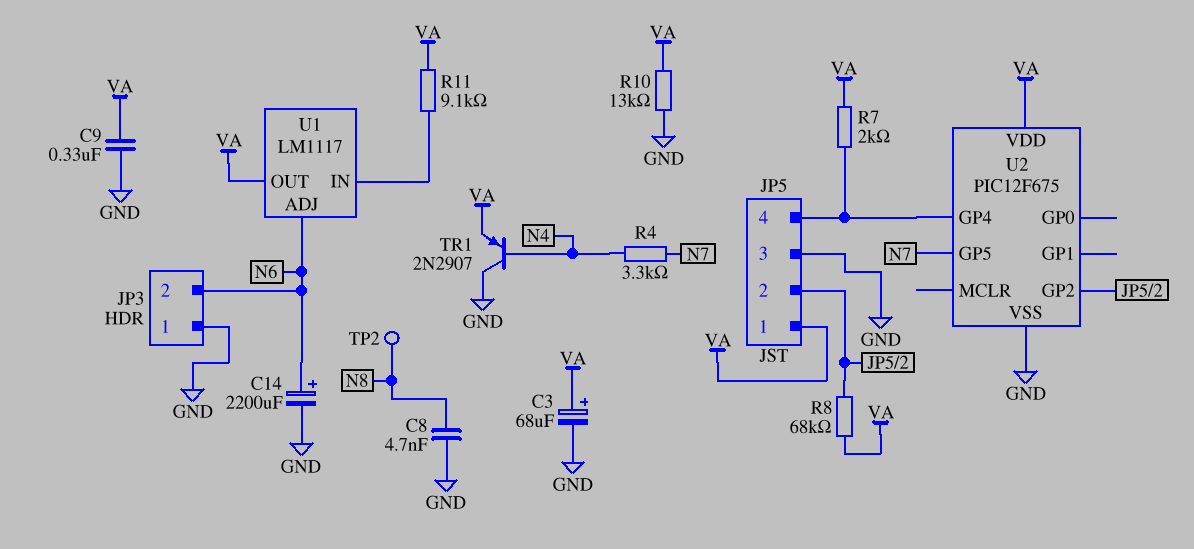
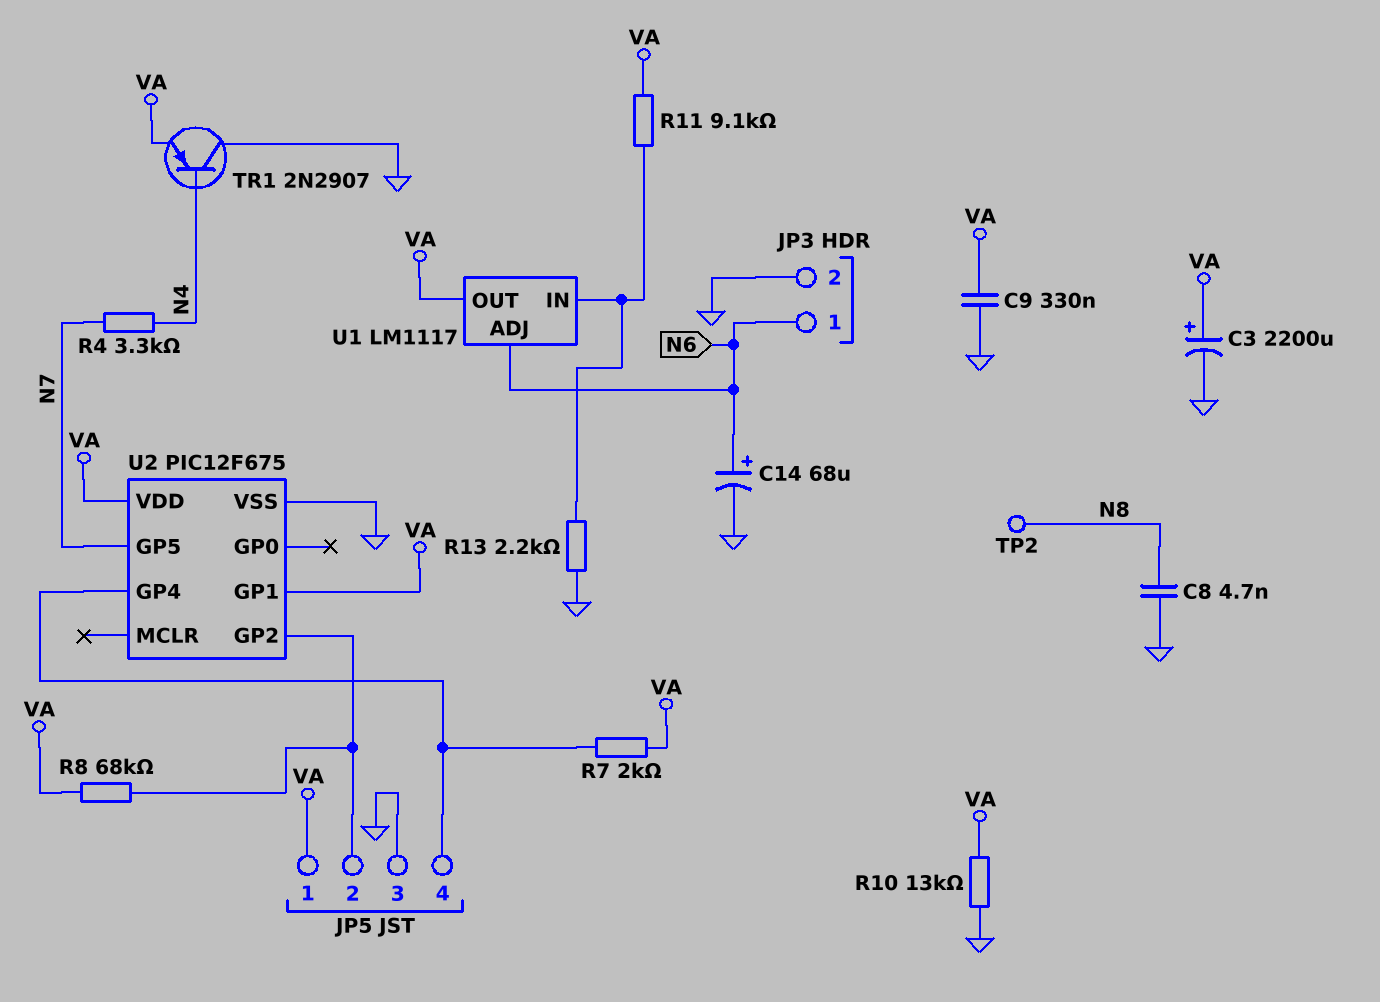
C3: 68uF (plus VA, minus GND) -> 2200uF (plus VA, minus GND)
C14: 2200uF (plus N6, minus GND) -> 68uF (plus N6, minus GND)
JP3 pin 1: GND -> N6
JP3 pin 2: N6 -> GND
R13: none -> 2.2k (GND, U1/IN)
U2 pin GP1: none -> VA

